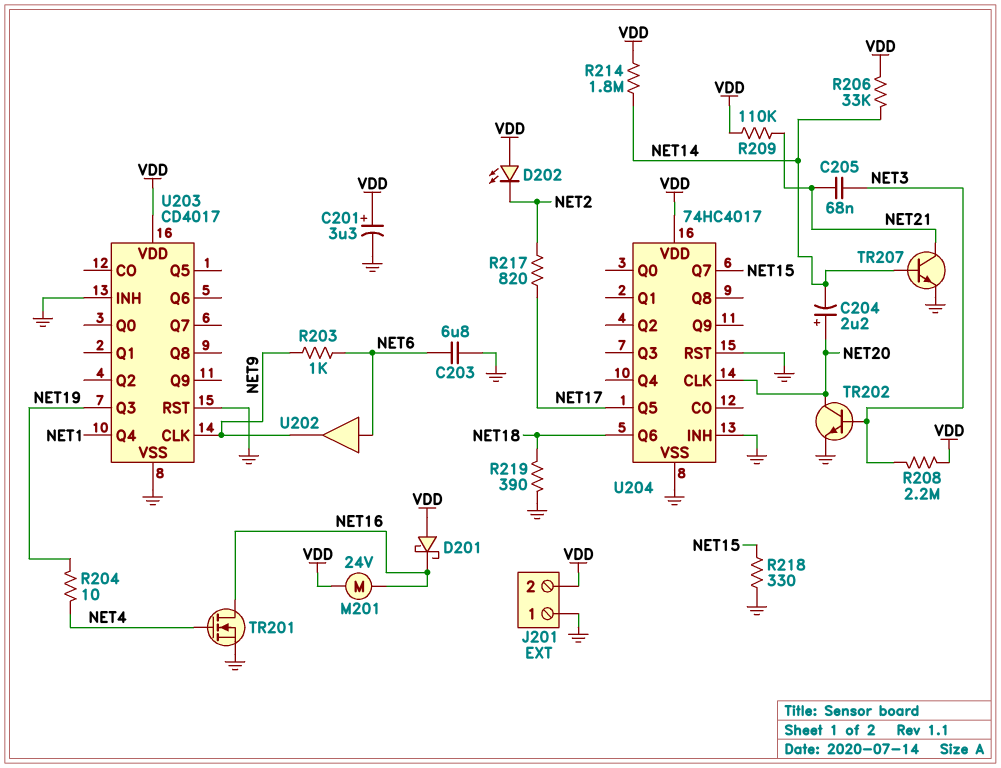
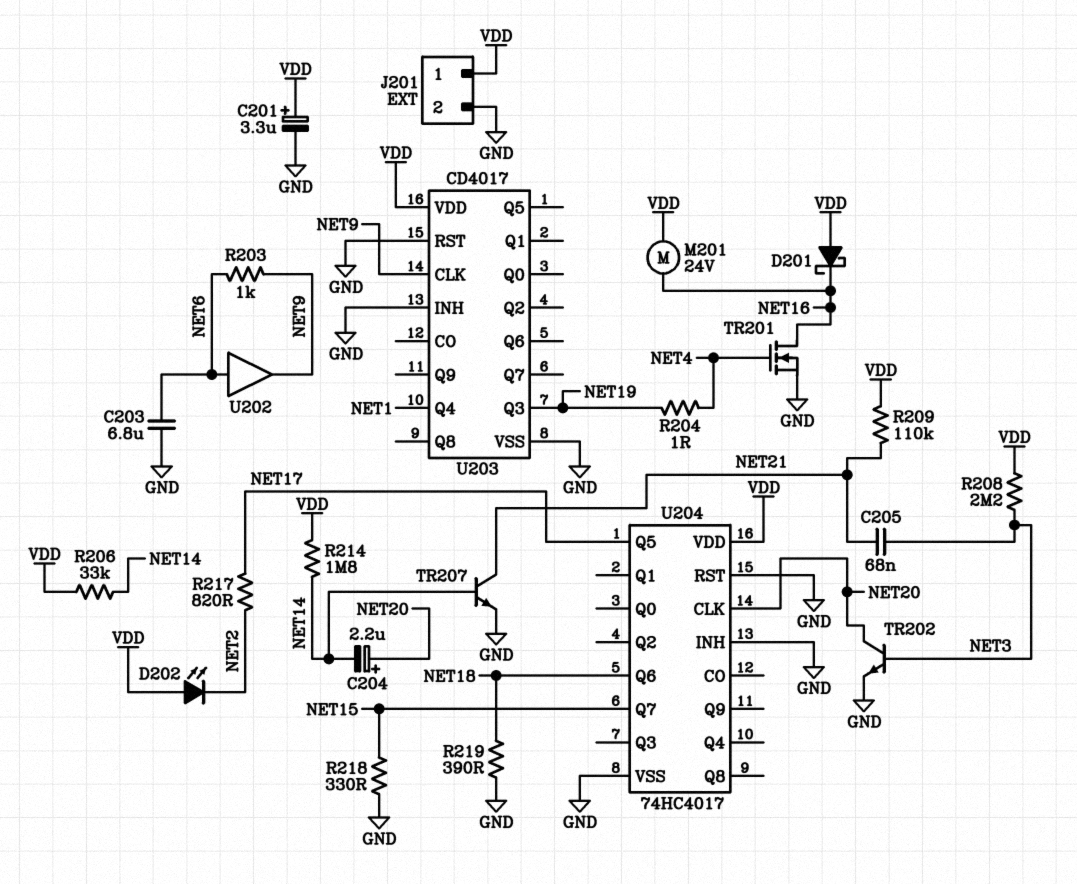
J201 pin 1: GND -> VDD
J201 pin 2: VDD -> GND
R204: 10 (NET4, NET19) -> 1 (NET4, NET19)

